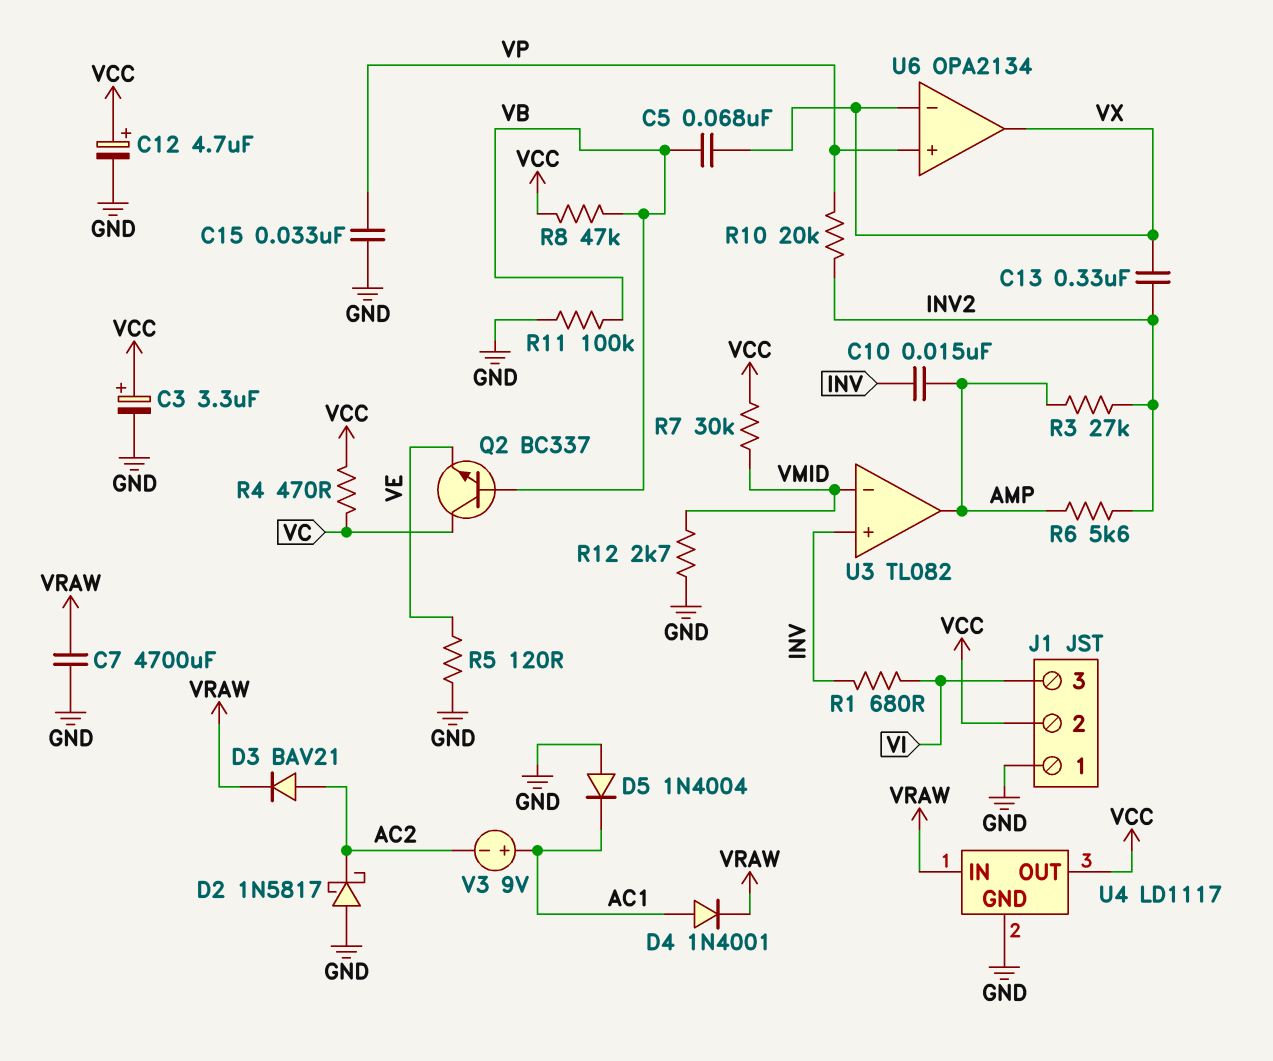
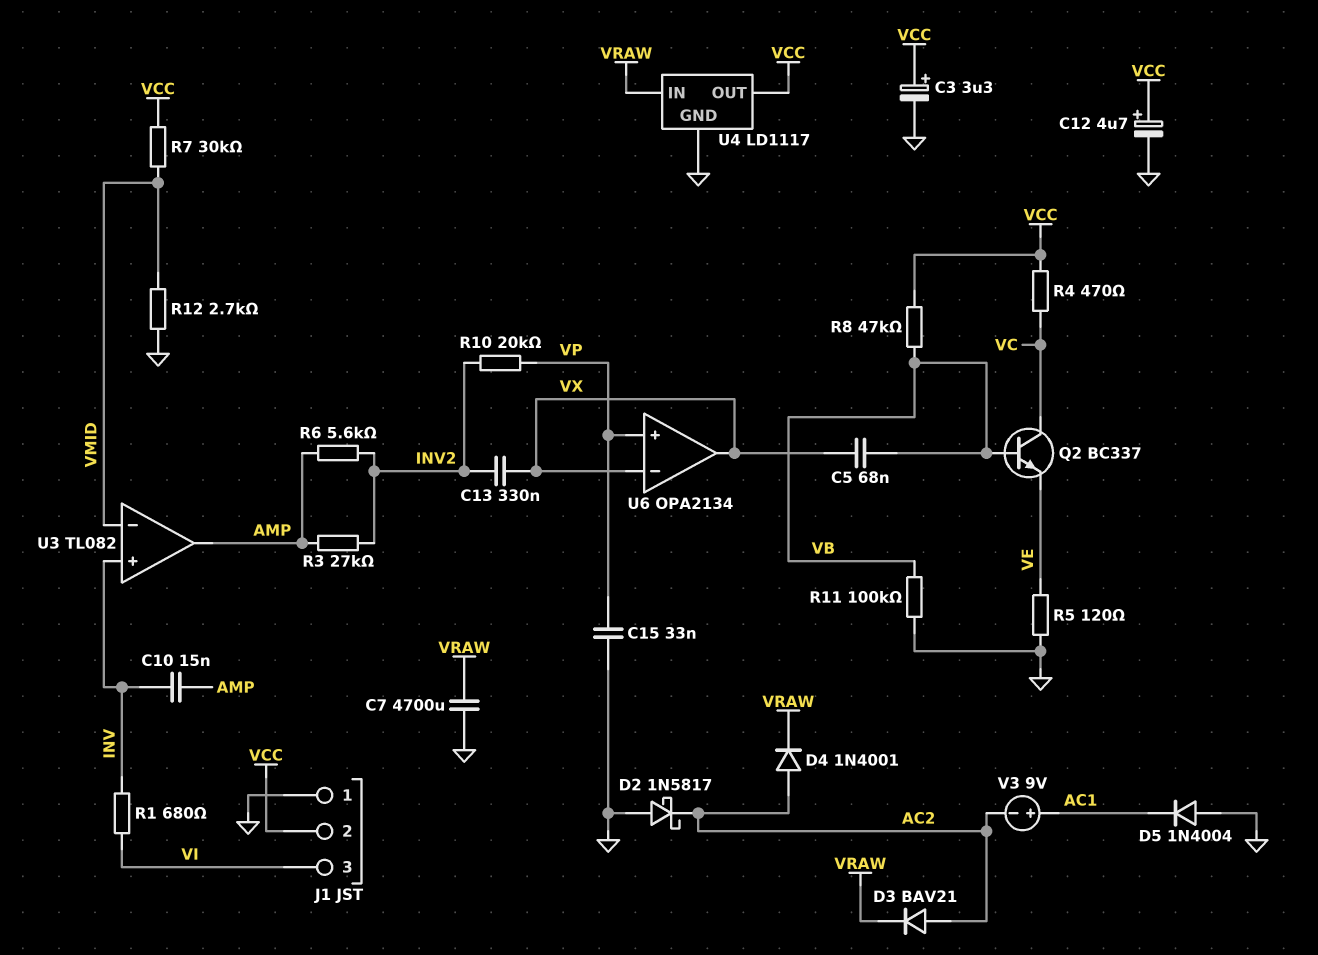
D4: diode 1N4001 (A AC1, K VRAW) -> diode 1N4001 (A AC2, K VRAW)

